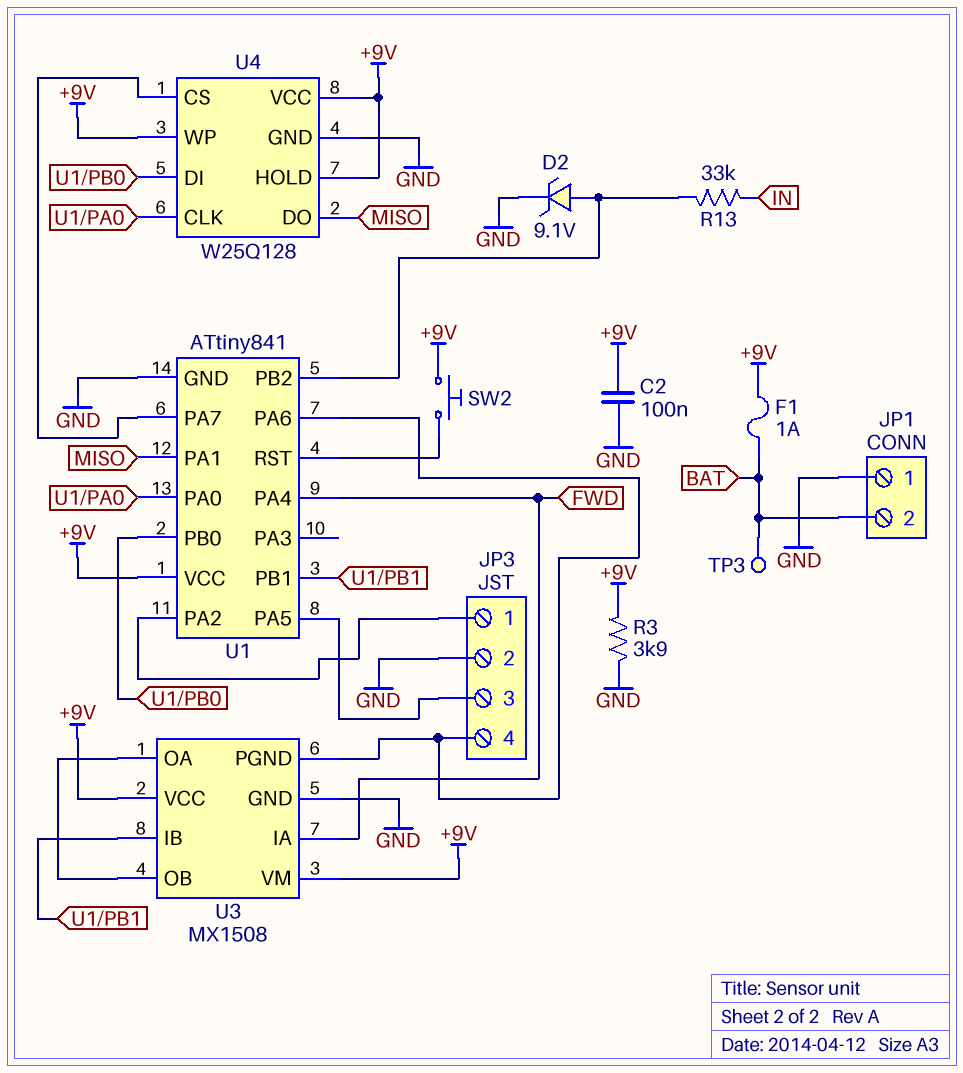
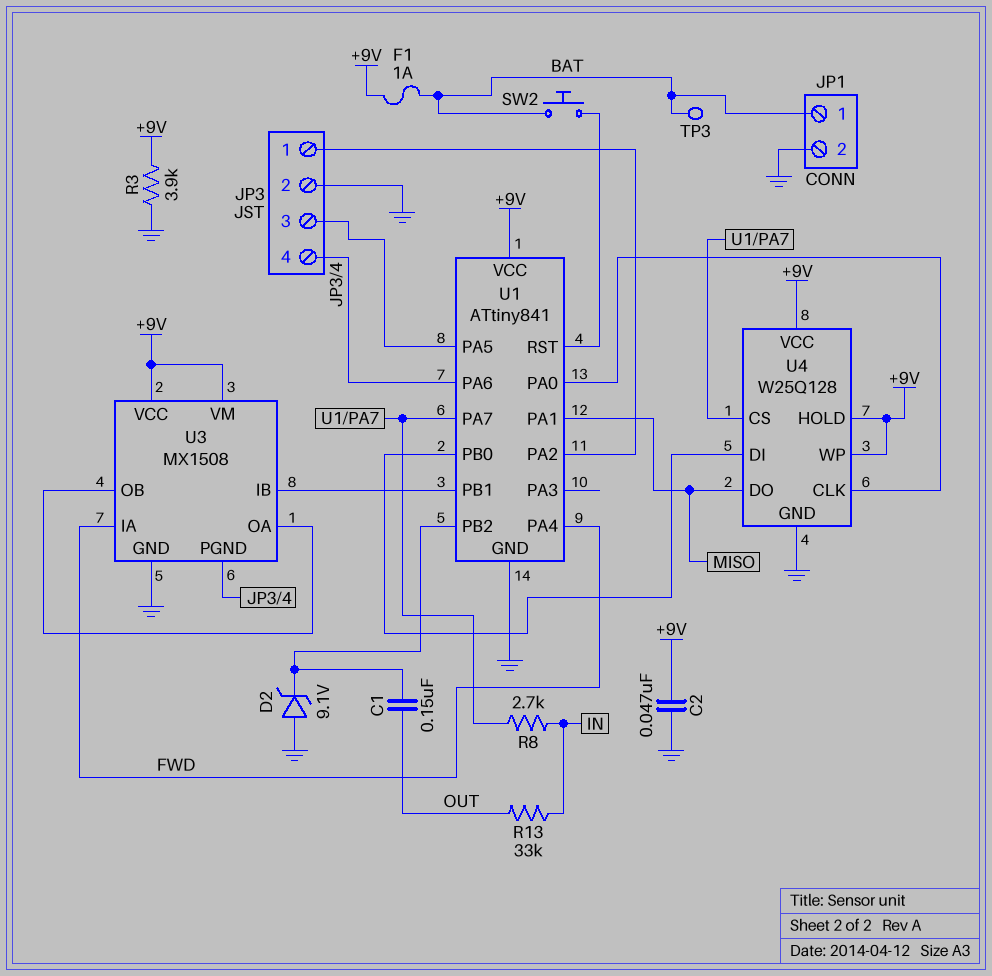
C1: none -> 150nF (OUT, U1/PB2)
C2: 100nF (+9V, GND) -> 47nF (+9V, GND)
D2: zener 9.1V (A U1/PB2, K GND) -> zener 9.1V (A GND, K U1/PB2)
JP1 pin 1: GND -> BAT
JP1 pin 2: BAT -> GND
R8: none -> 2.7k (IN, U1/PA7)
R13: 33k (IN, U1/PB2) -> 33k (IN, OUT)
SW2: button (+9V, U1/RST) -> button (BAT, U1/RST)

